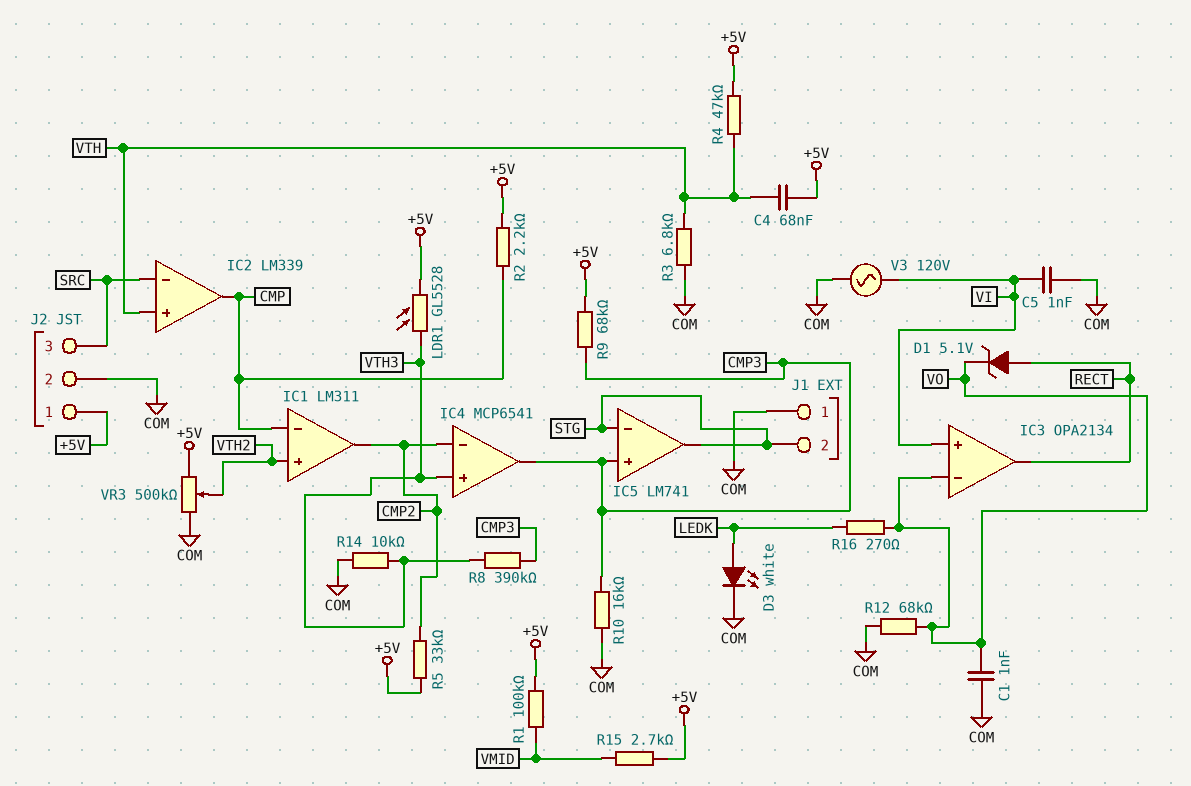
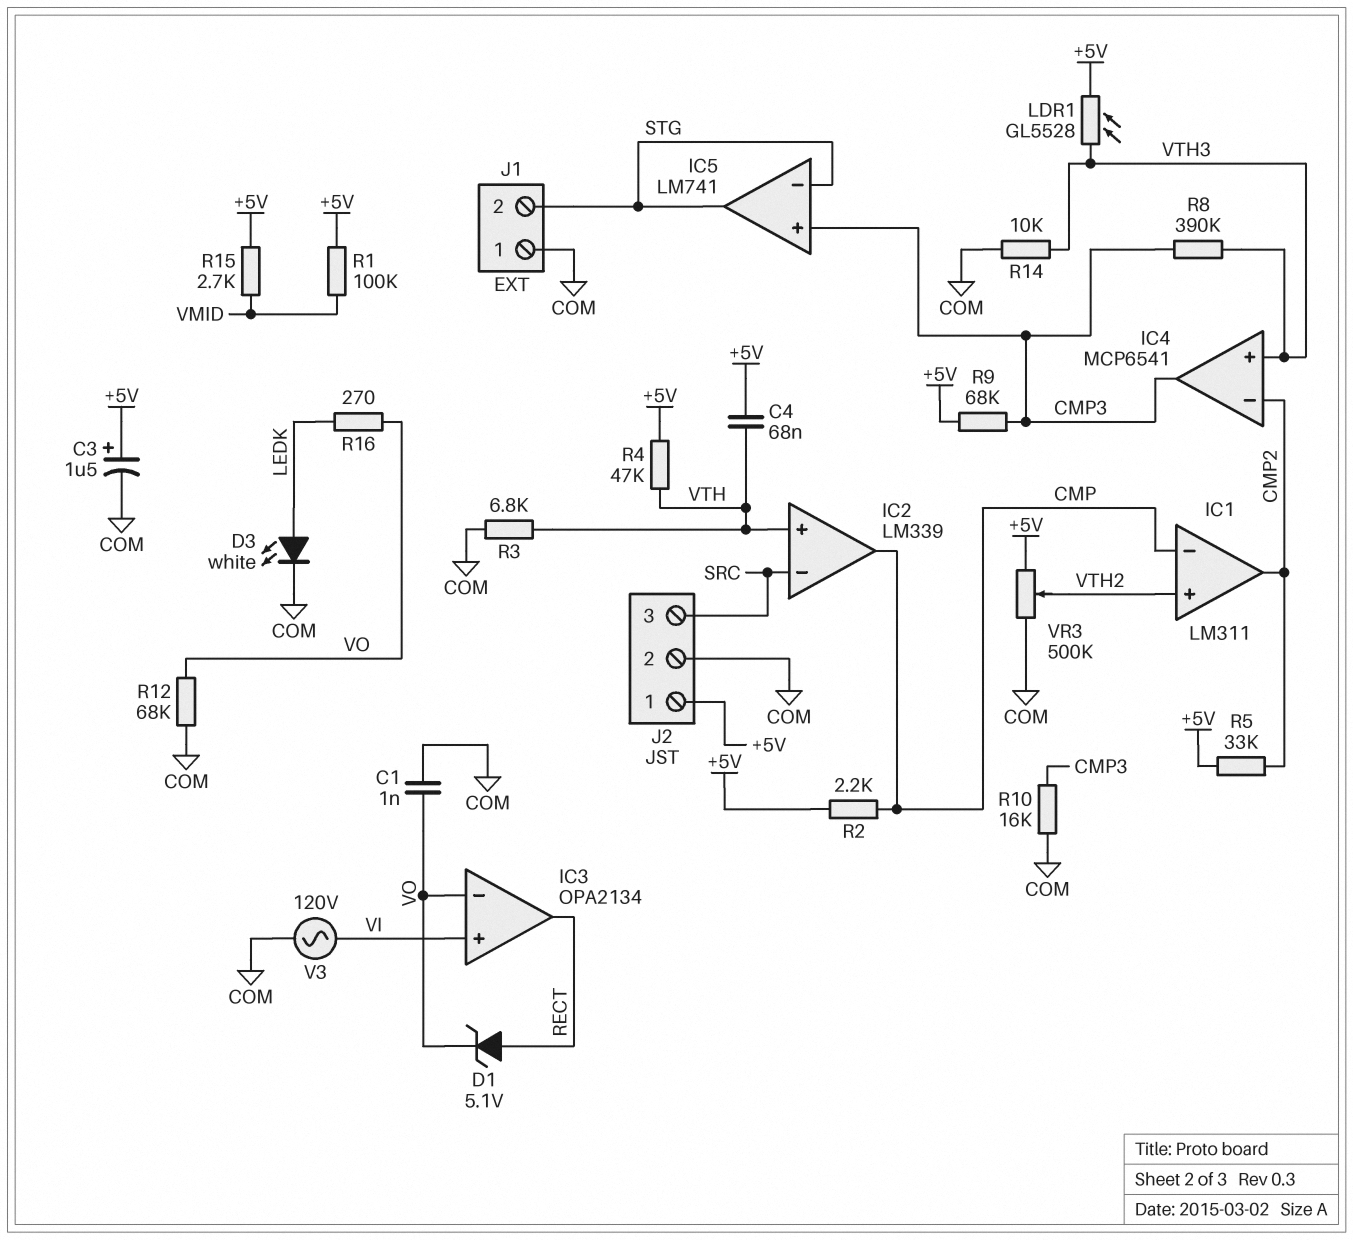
C3: none -> 1.5uF (plus +5V, minus COM)
C5: 1nF (COM, VI) -> none

